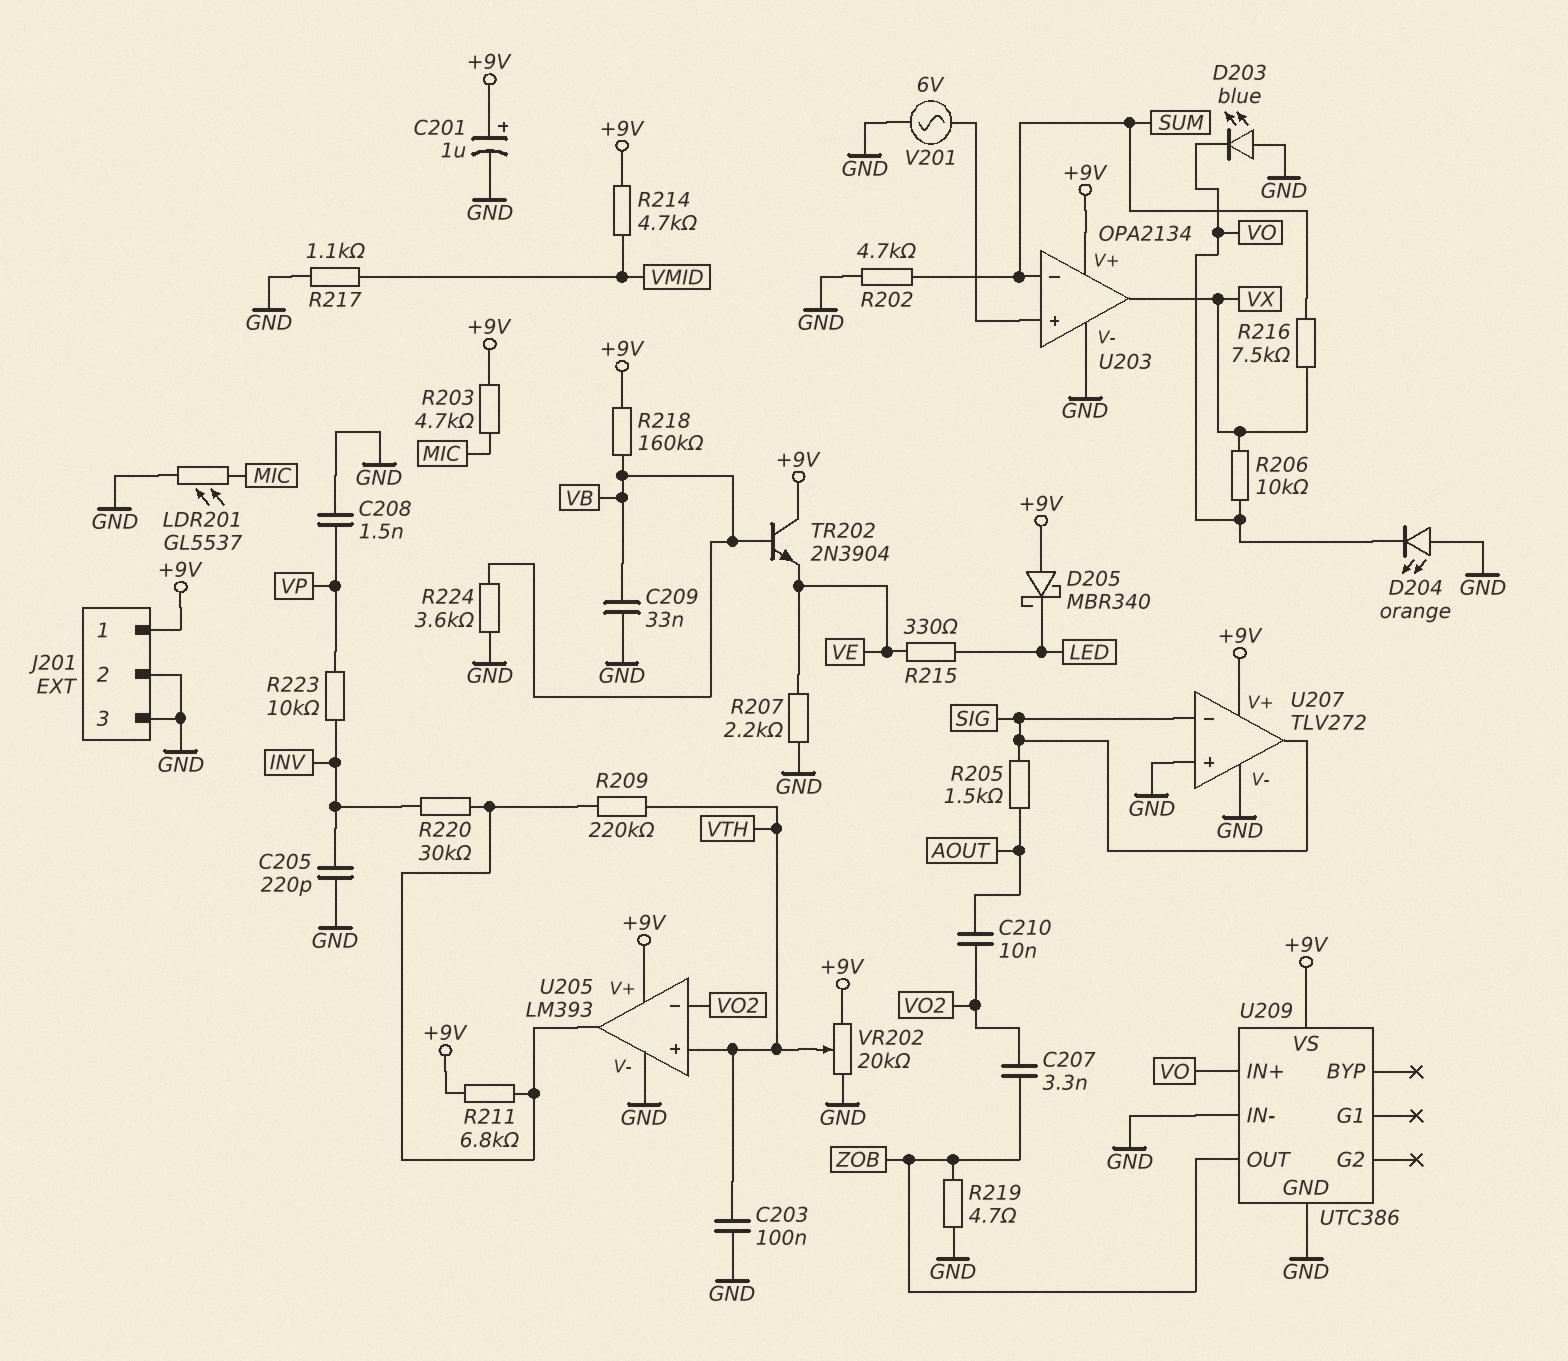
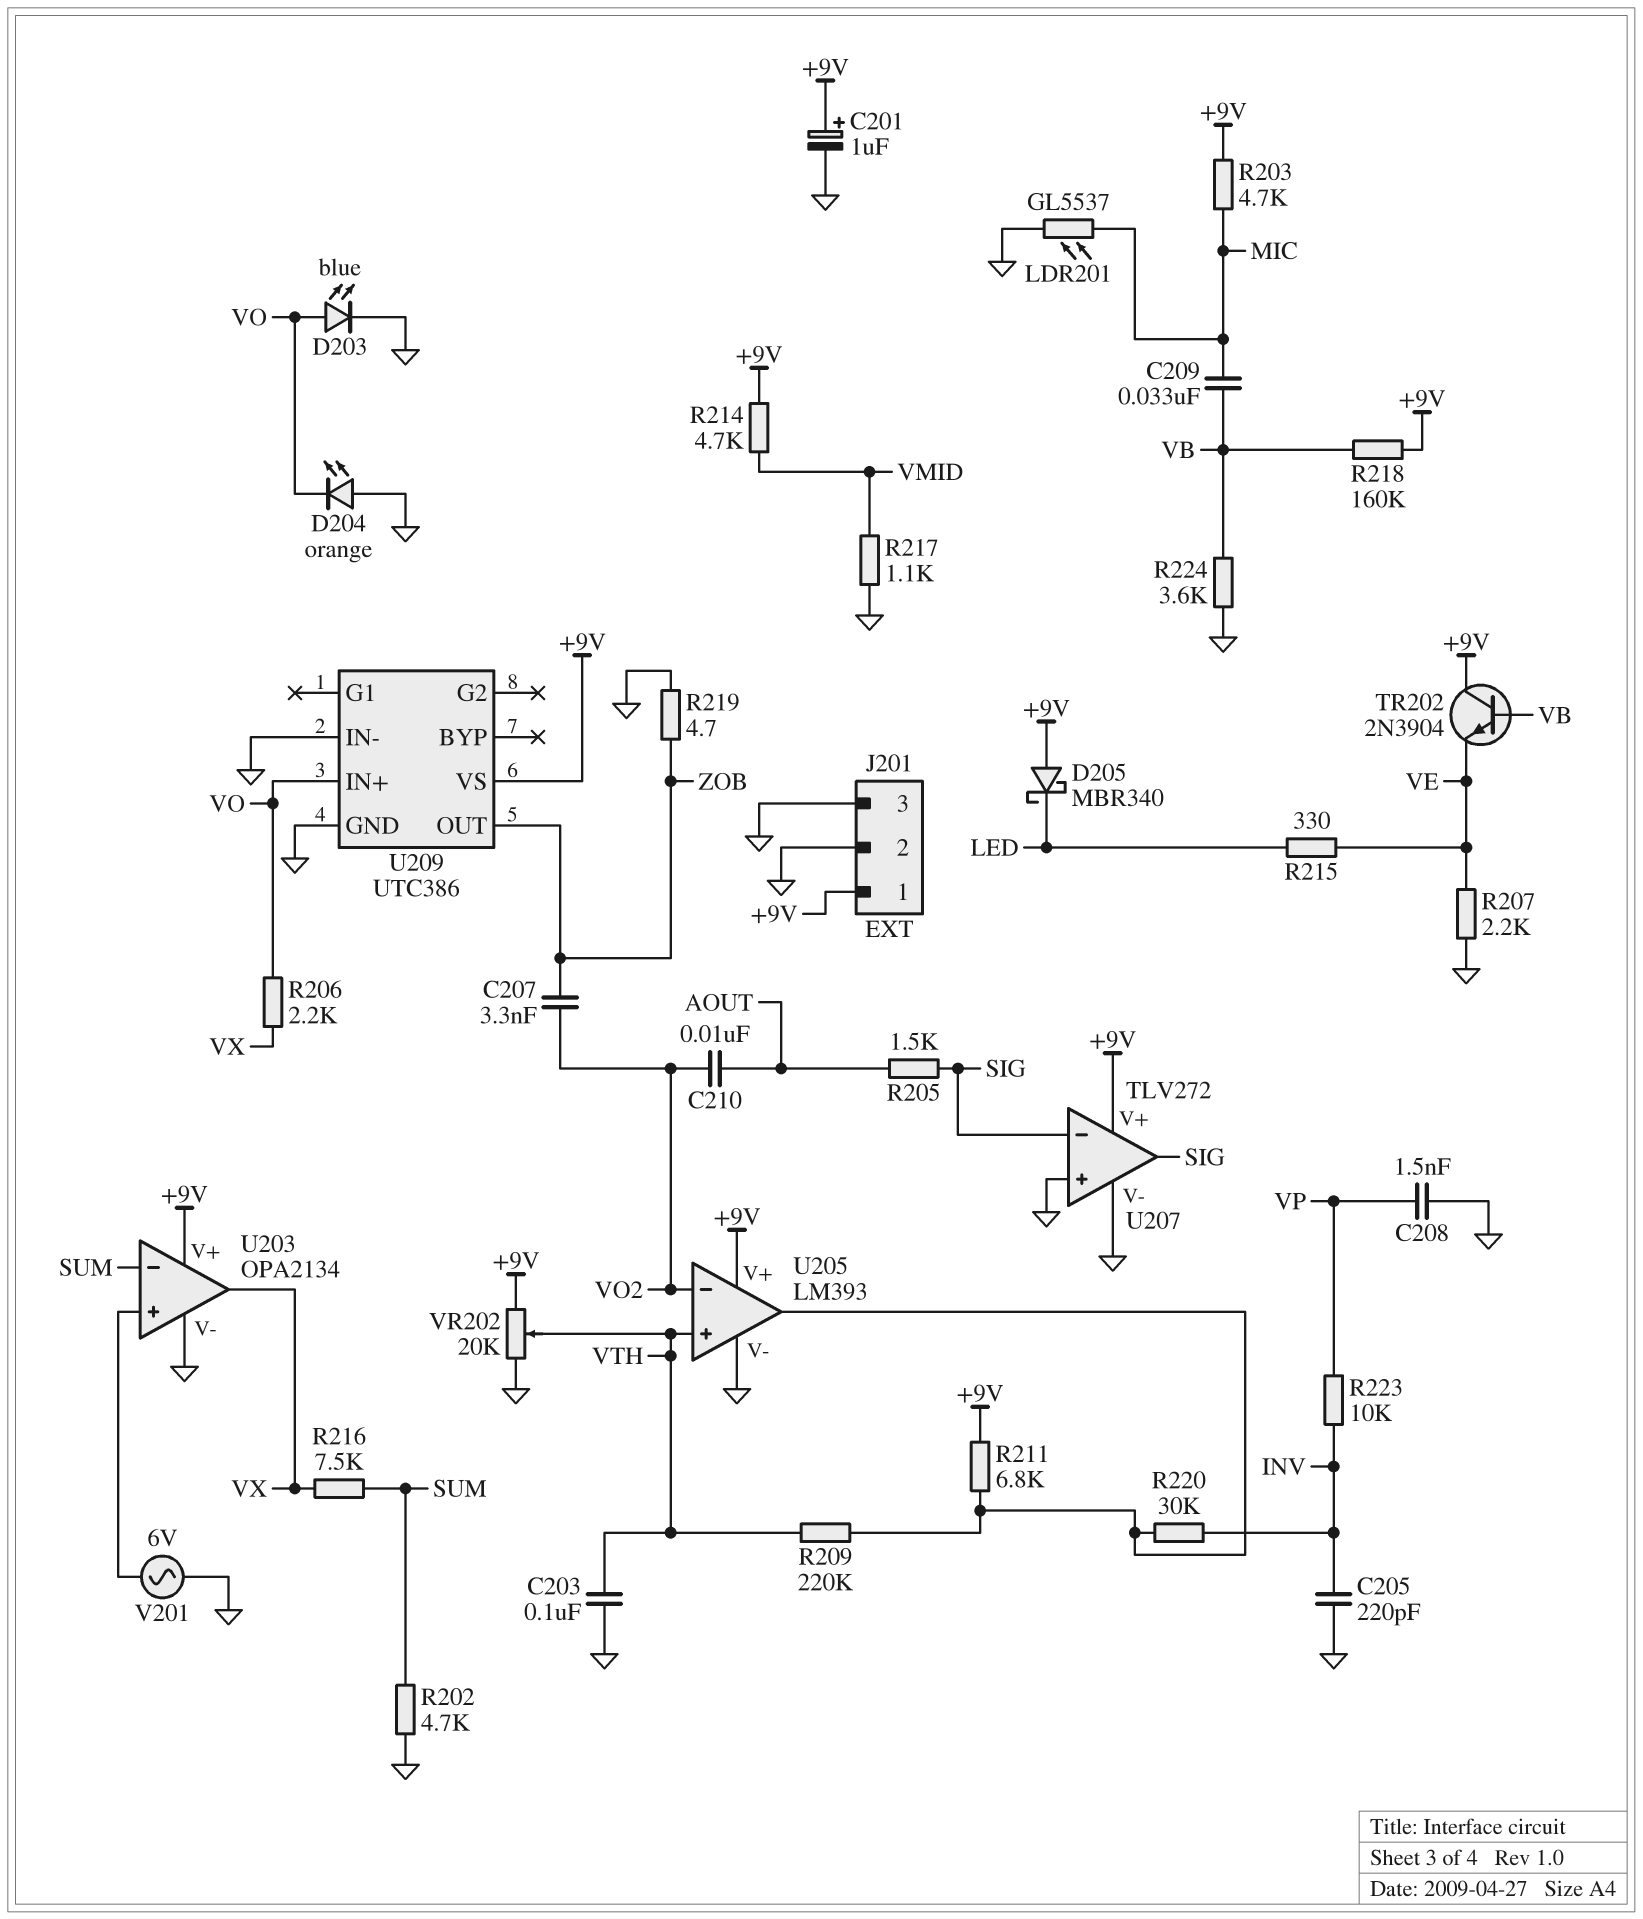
C209: 33nF (GND, VB) -> 33nF (MIC, VB)
D203: LED blue (A GND, K VO) -> LED blue (A VO, K GND)
R206: 10k (VO, VX) -> 2.2k (VO, VX)

